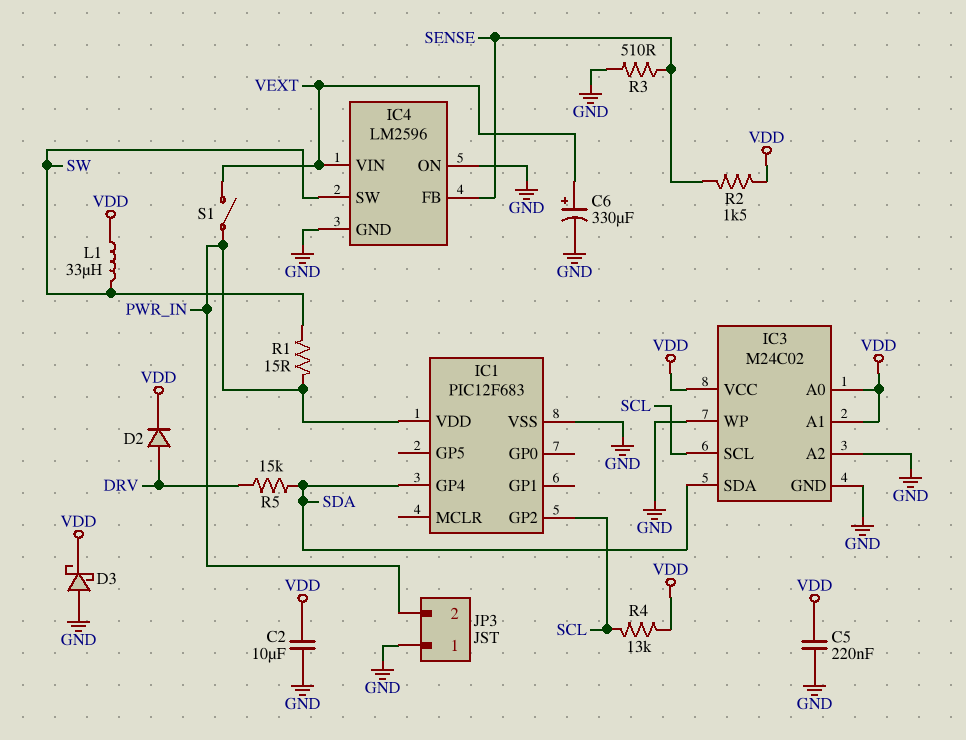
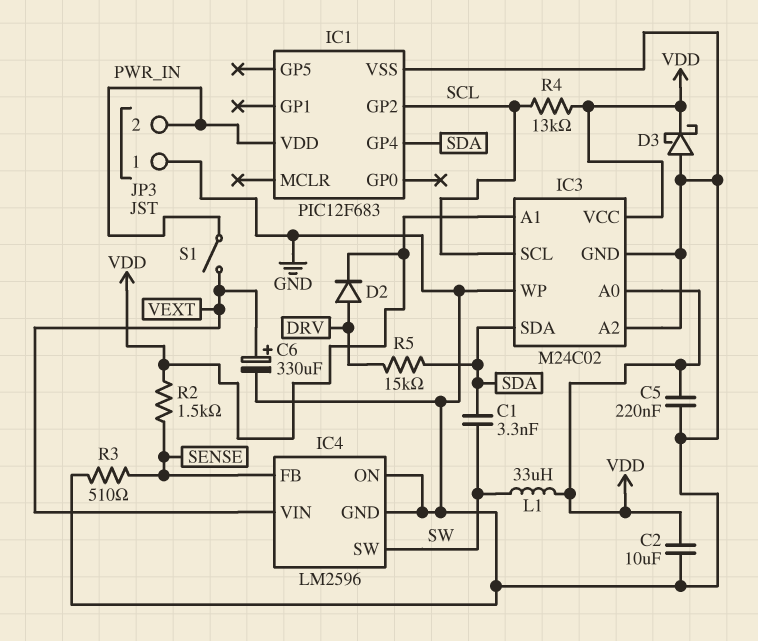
C1: none -> 3.3nF (SDA, SW)
R1: 15 (PWR_IN, SW) -> none

